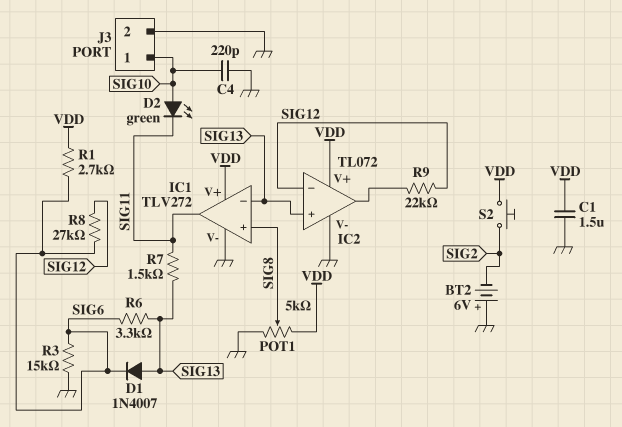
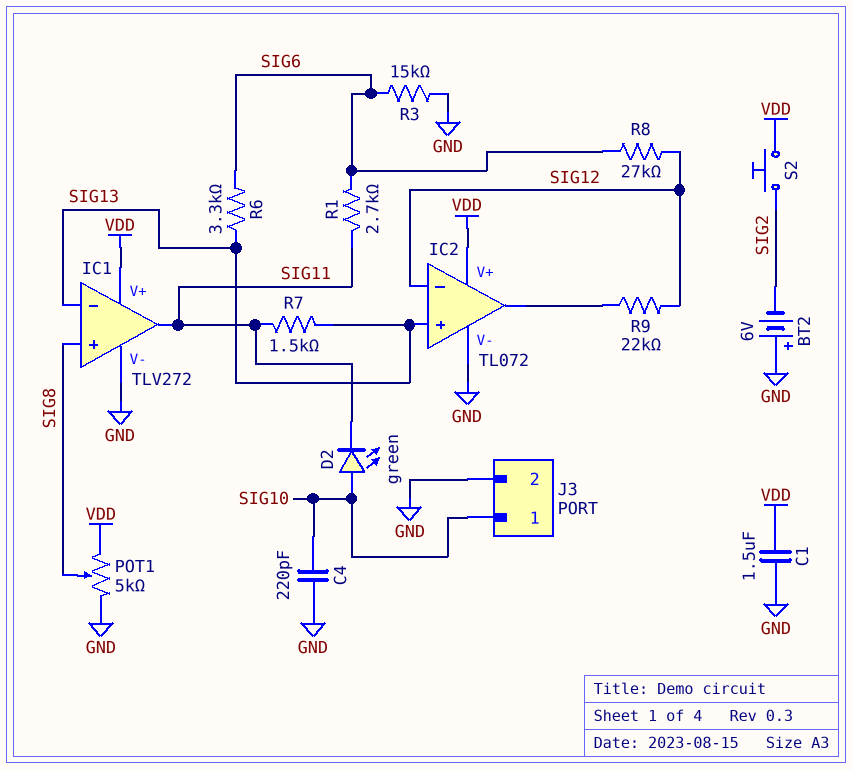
D1: diode 1N4007 (A SIG13, K SIG6) -> none
R1: 2.7k (SIG6, VDD) -> 2.7k (SIG6, SIG11)

